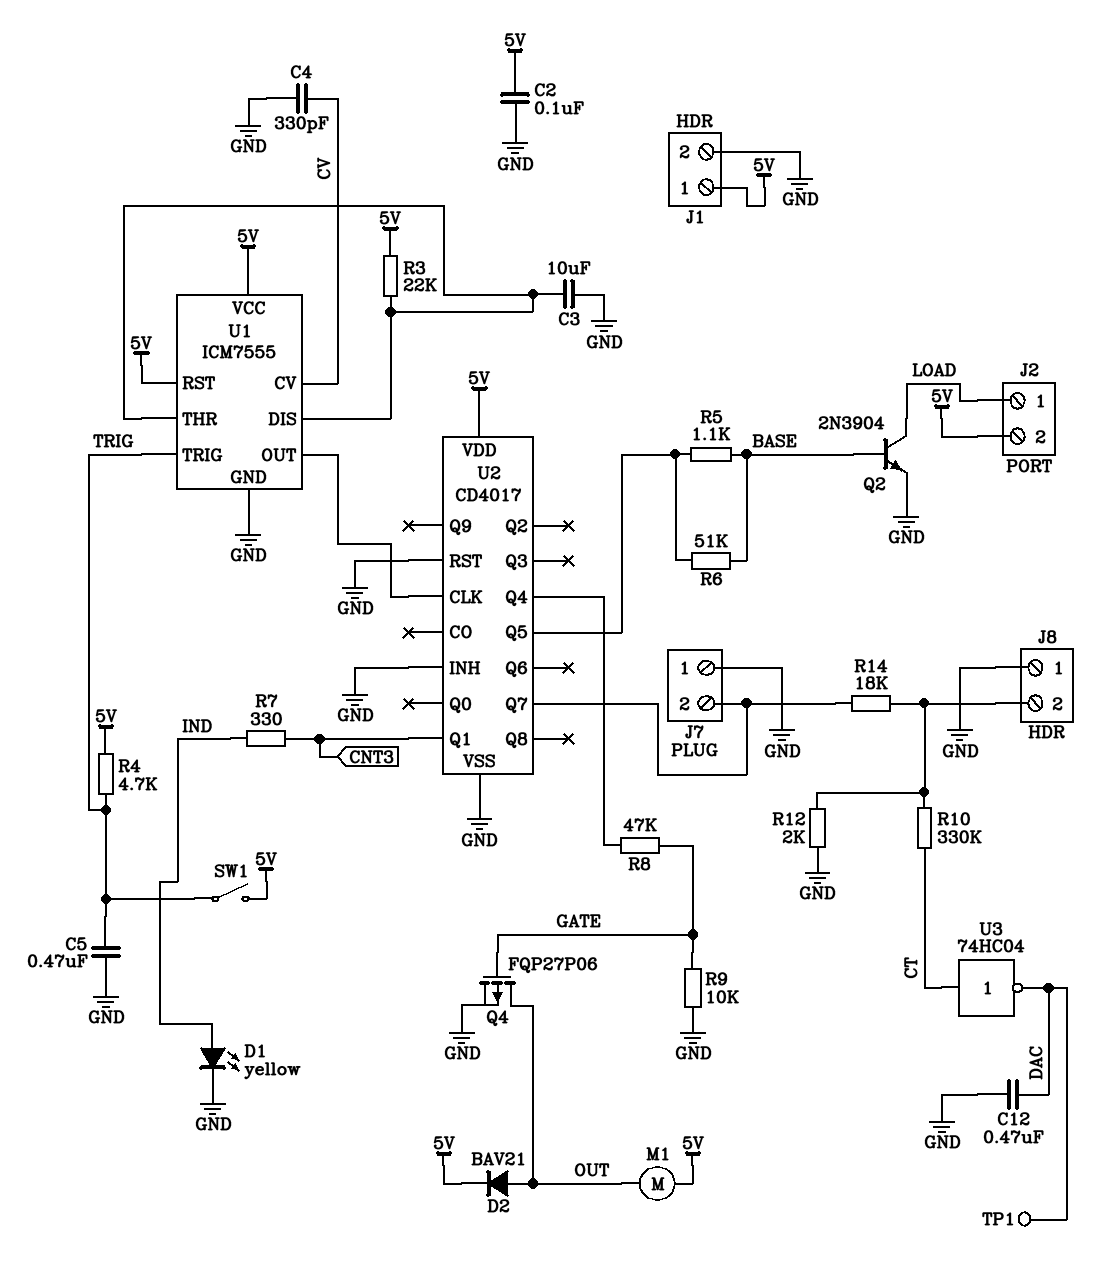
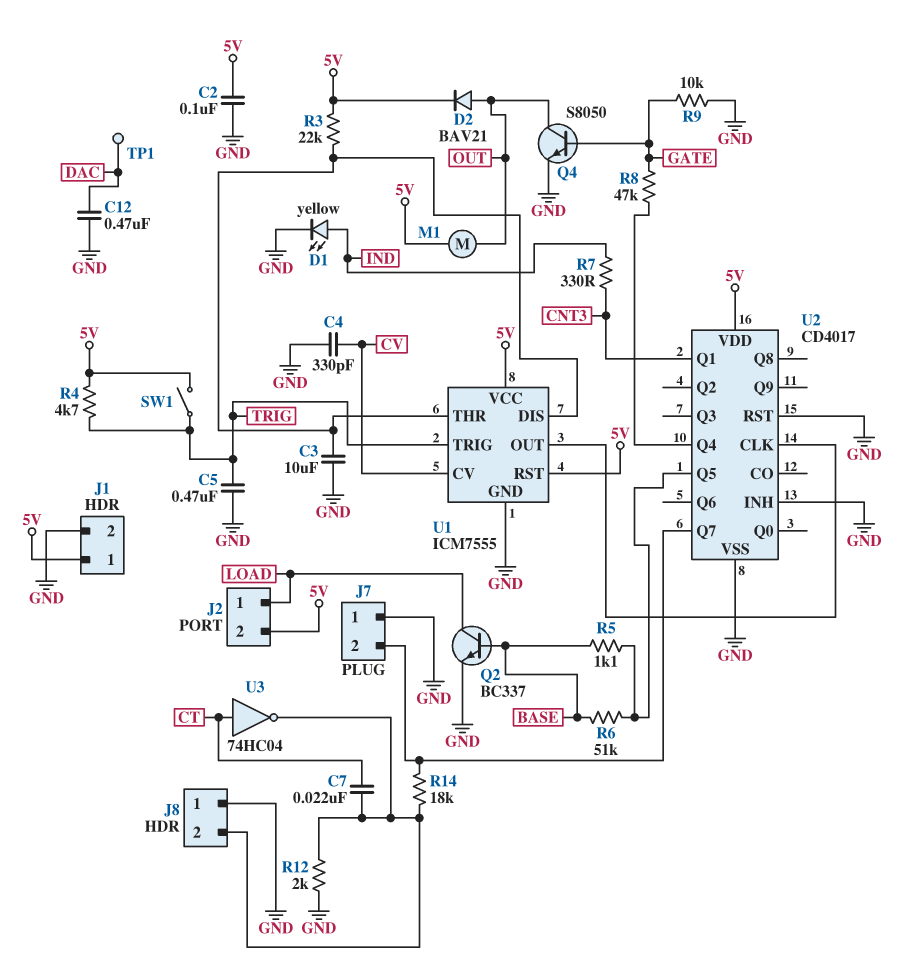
C7: none -> 22nF (CT, J8/2)
Q2: NPN 2N3904 (B BASE, C LOAD, E GND) -> NPN BC337 (B BASE, C LOAD, E GND)
Q4: PMOS FQP27P06 (G GATE, D OUT, S GND) -> NPN S8050 (B GATE, C OUT, E GND)
R10: 330k (CT, J8/2) -> none
U3: NOT 74HC04 (in CT, out DAC) -> NOT 74HC04 (in CT, out J8/2)

